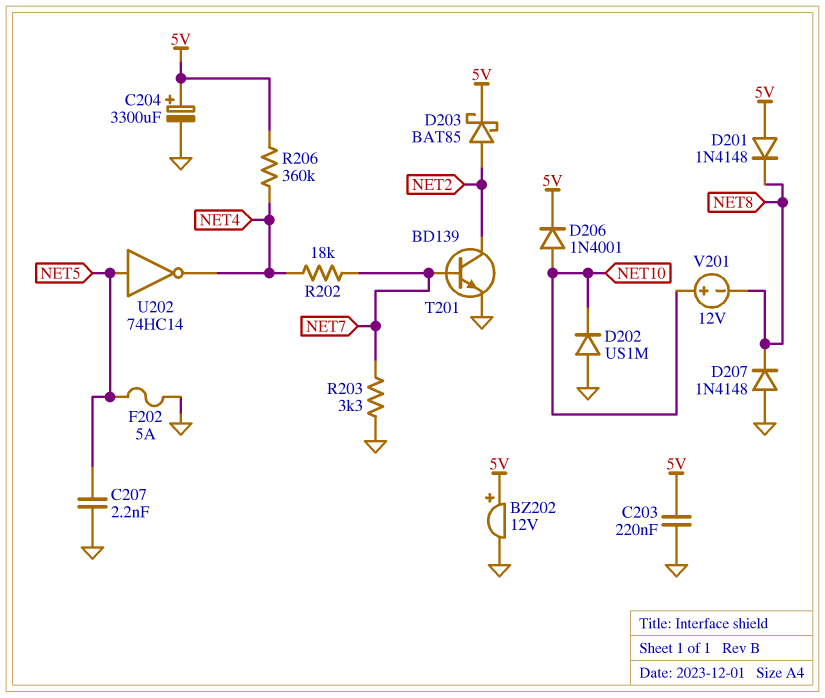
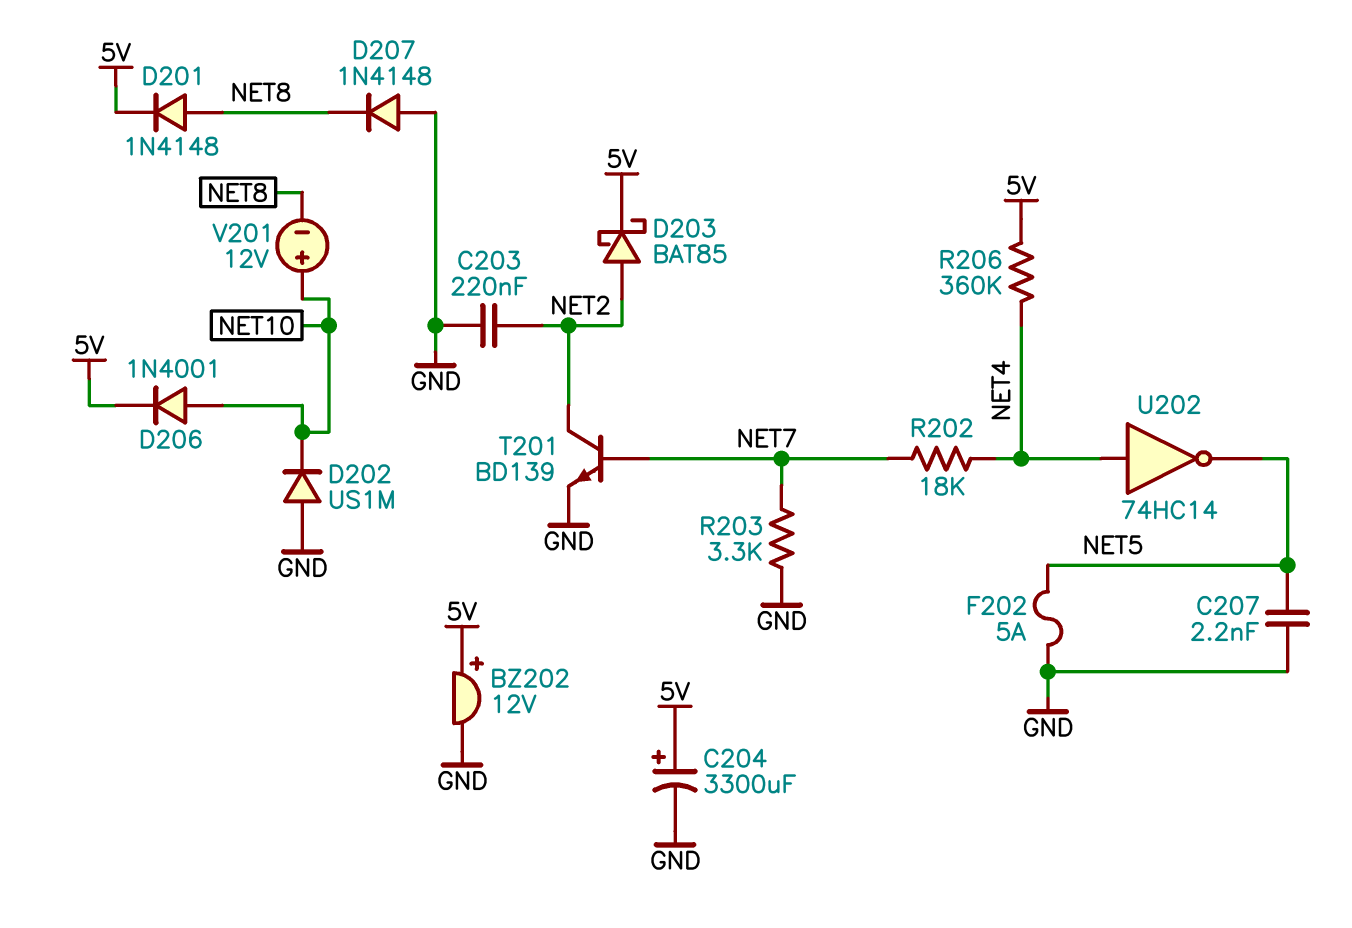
C203: 220nF (5V, GND) -> 220nF (GND, NET2)
D201: diode 1N4148 (A 5V, K NET8) -> diode 1N4148 (A NET8, K 5V)
U202: NOT 74HC14 (in NET5, out NET4) -> NOT 74HC14 (in NET4, out NET5)

